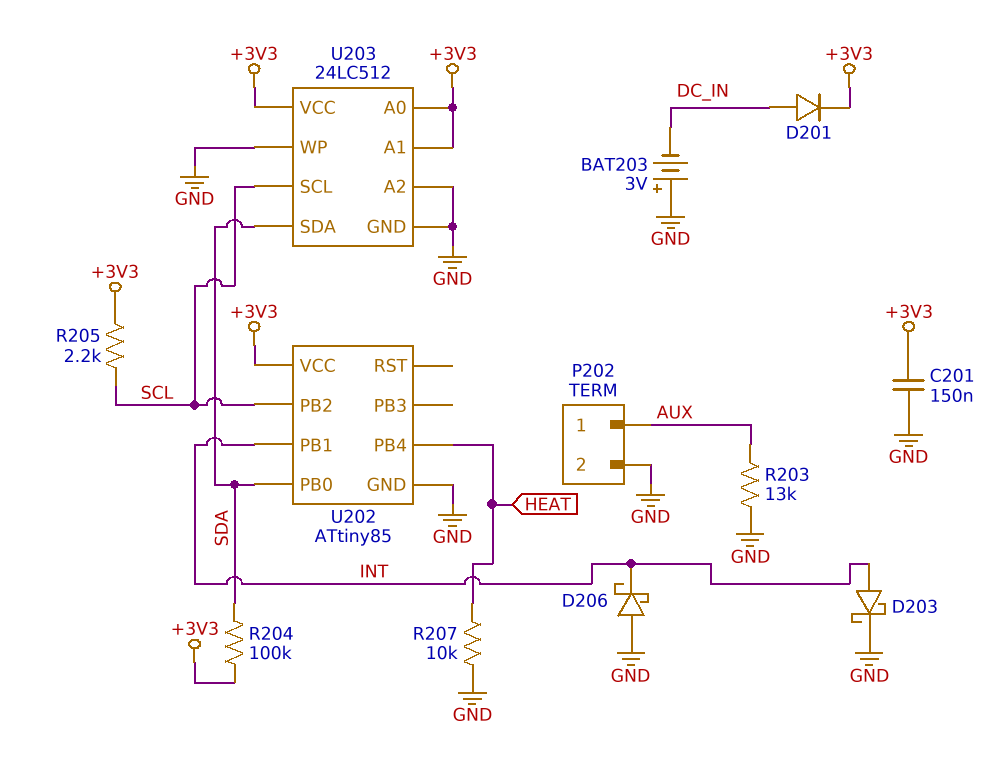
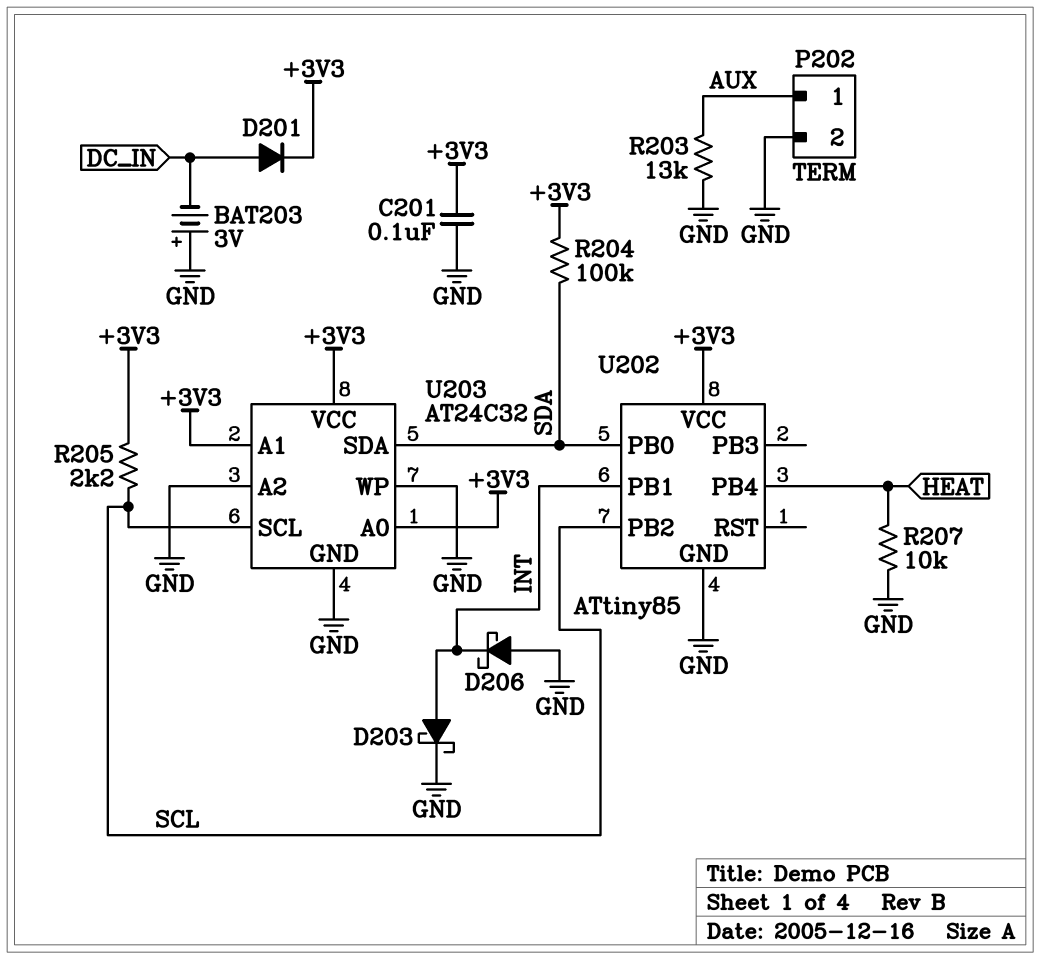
C201: 150nF (+3V3, GND) -> 100nF (+3V3, GND)
U203: 24LC512 -> AT24C32

